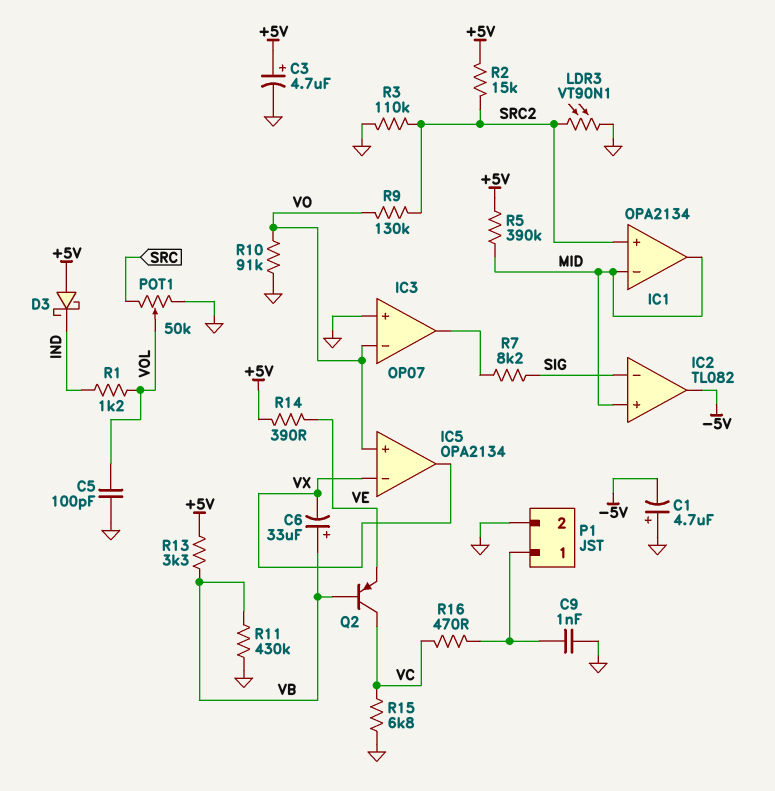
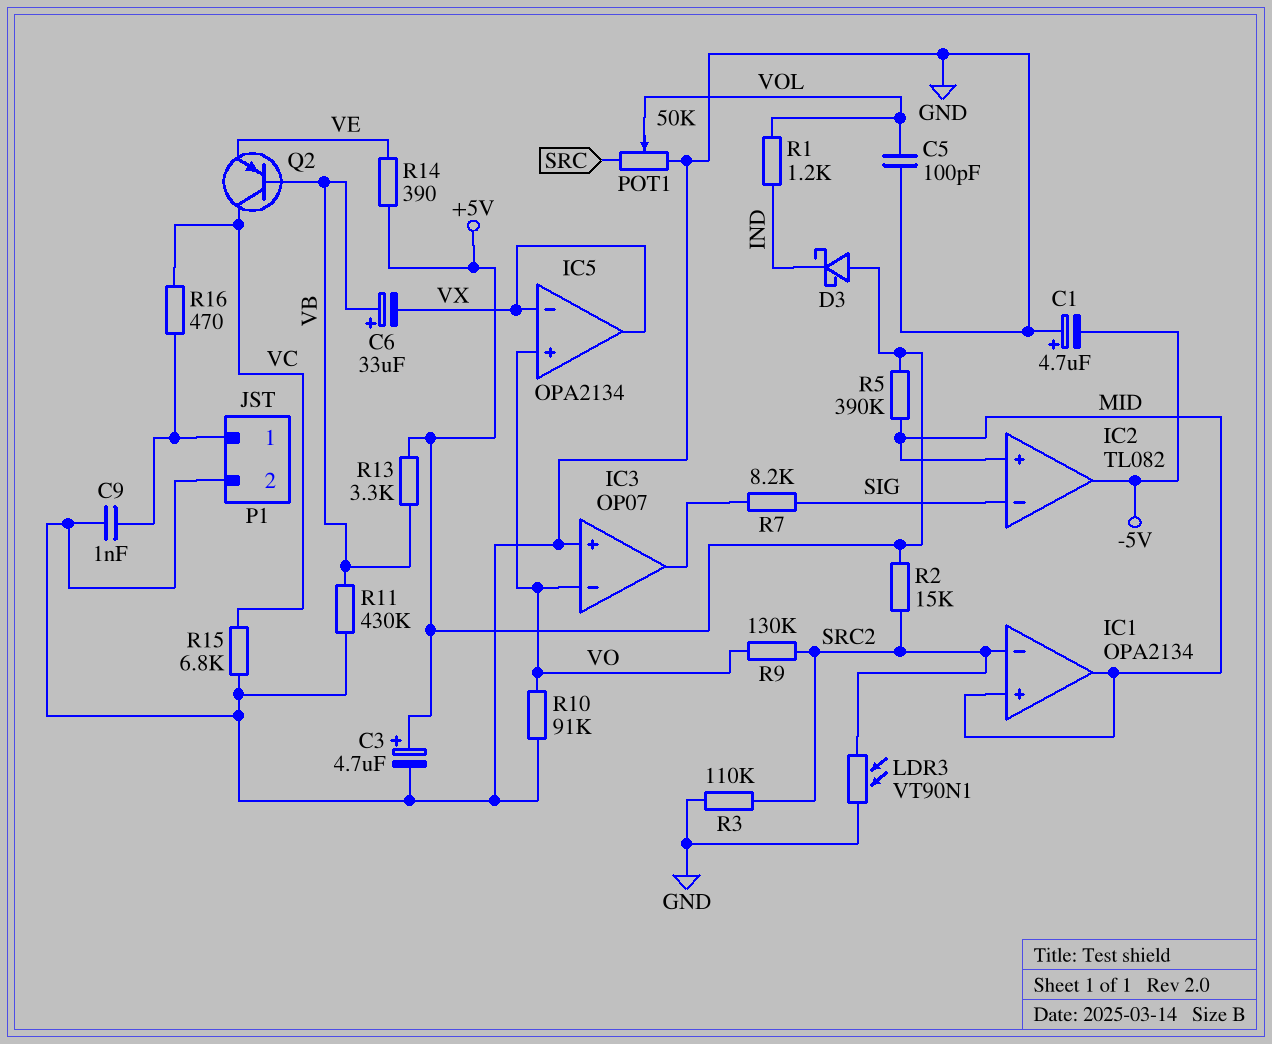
IC1 pin in+: SRC2 -> MID
IC1 pin in-: MID -> SRC2

